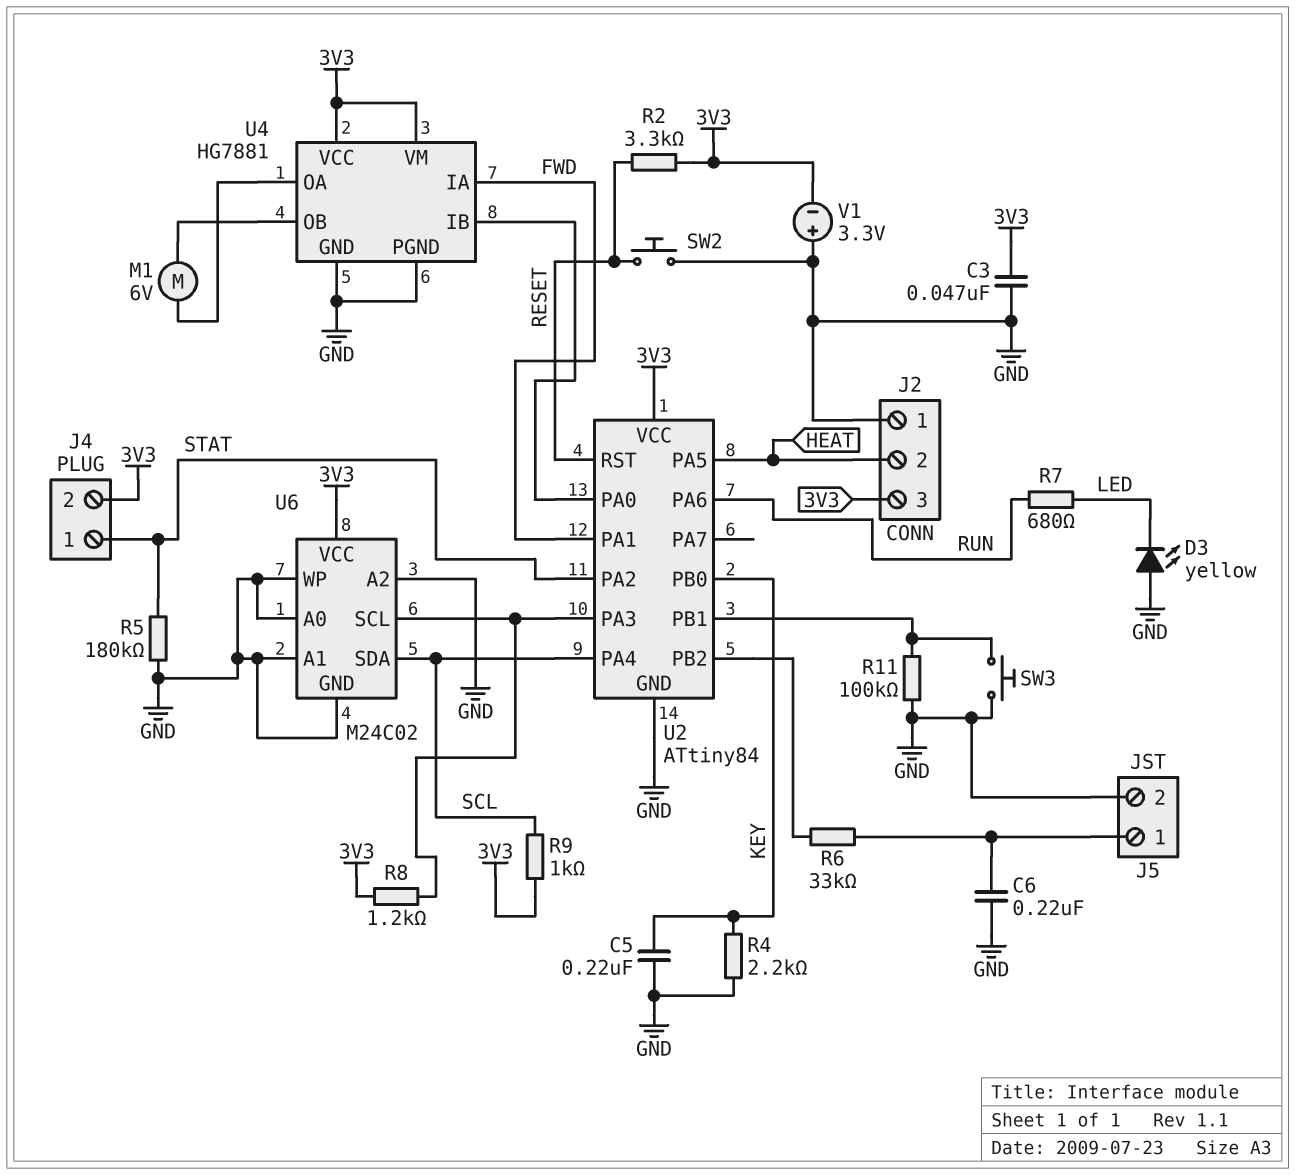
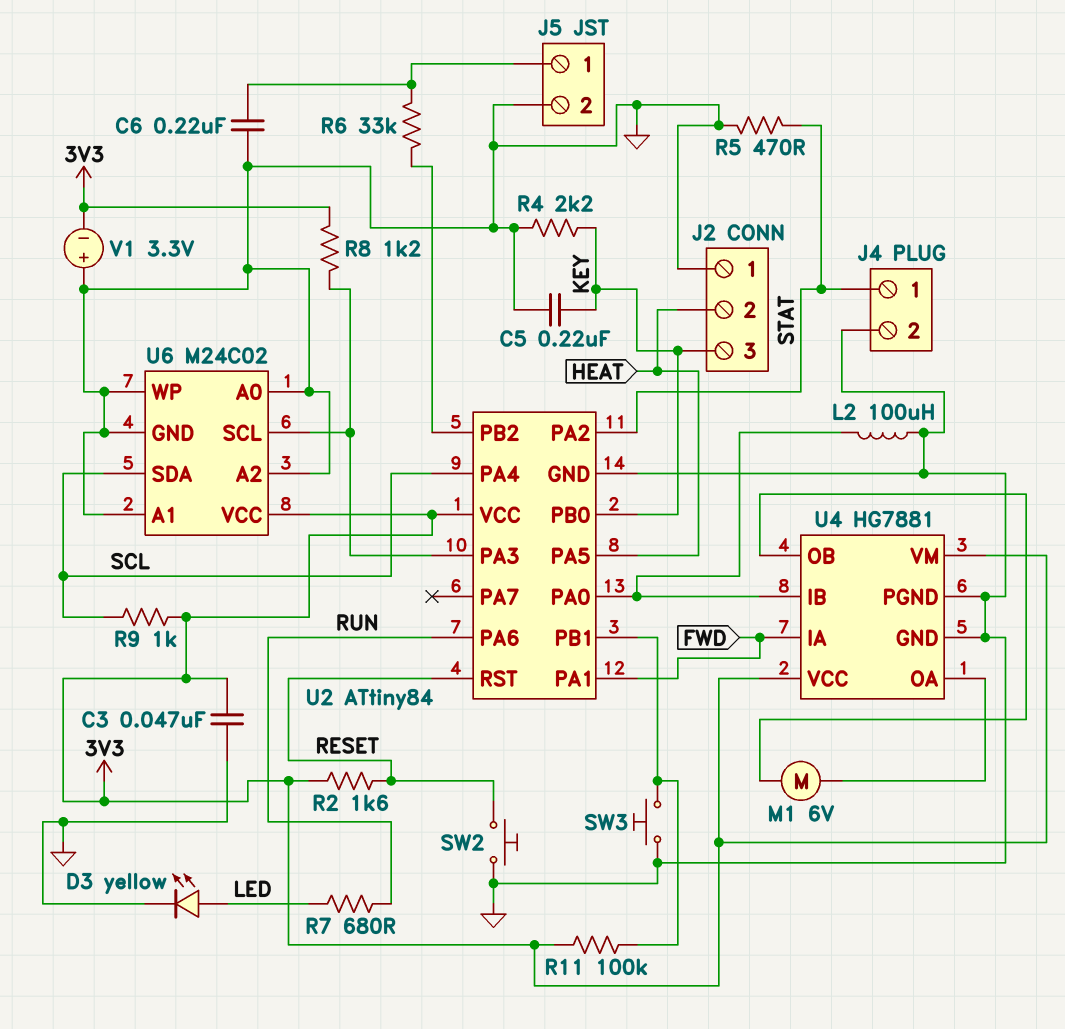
D3: LED yellow (A GND, K LED) -> LED yellow (A LED, K GND)
J2 pin 3: 3V3 -> KEY
J4 pin 2: 3V3 -> GND
L2: none -> 100uH (GND, U2/PA0)
R2: 3.3k (3V3, RESET) -> 1.6k (3V3, RESET)
R5: 180k (GND, STAT) -> 470 (GND, STAT)
R11: 100k (GND, U2/PB1) -> 100k (3V3, U2/PB1)

